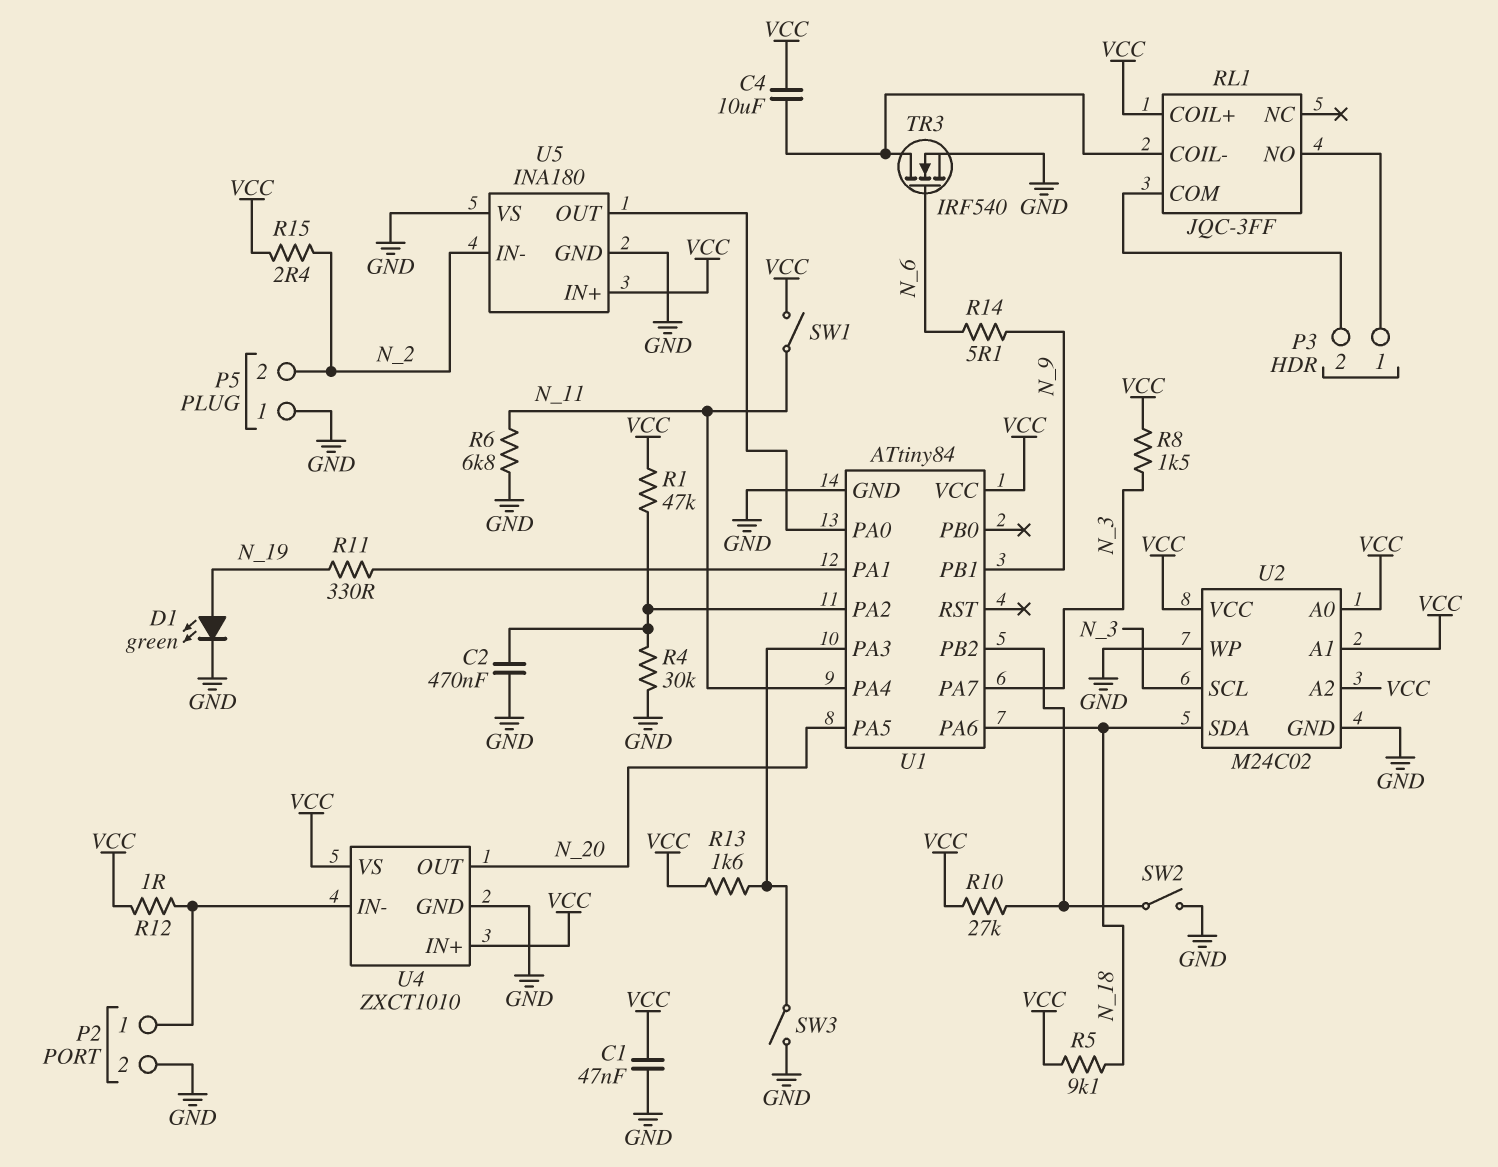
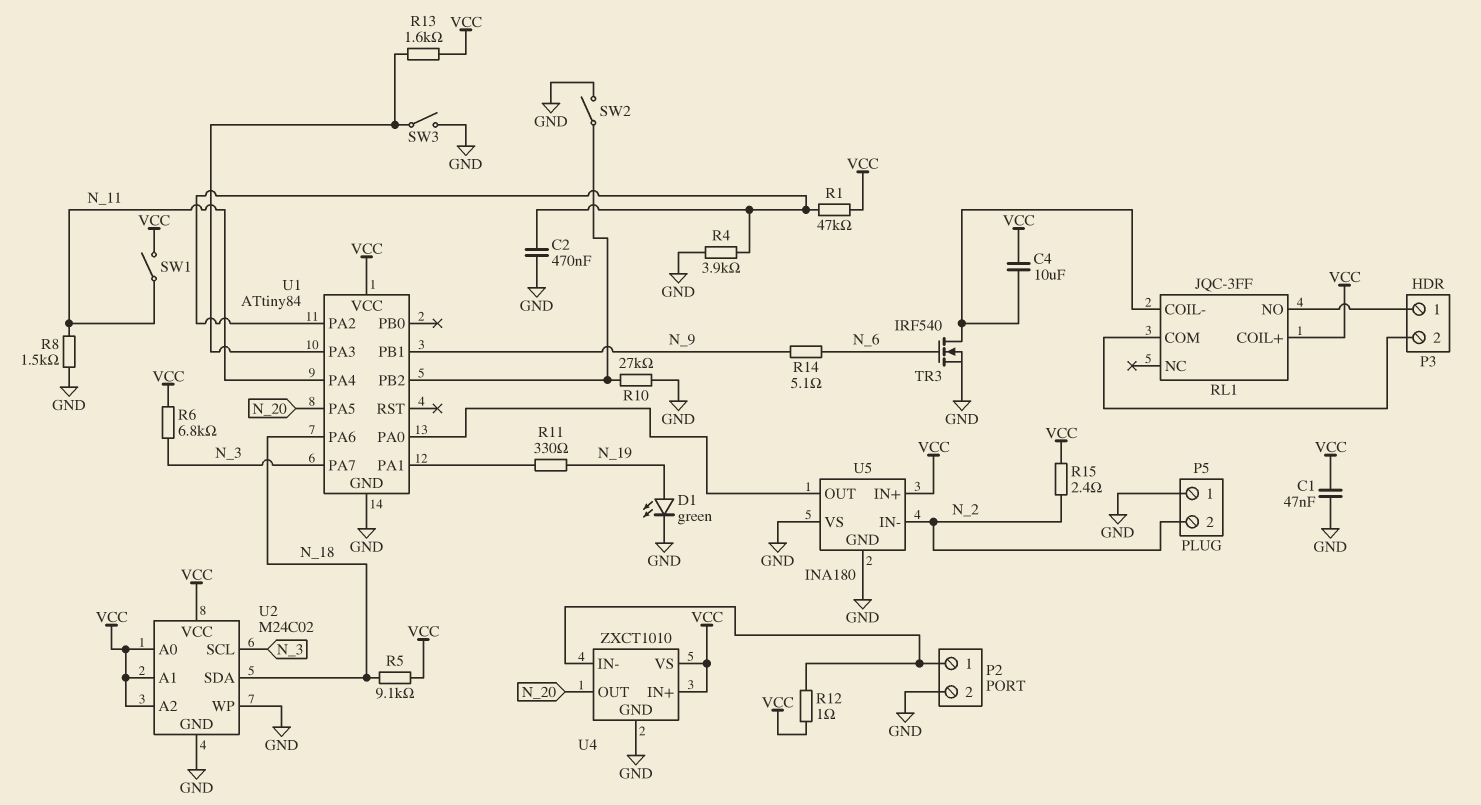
R4: 30k (GND, U1/PA2) -> 3.9k (GND, U1/PA2)
R6: 6.8k (GND, N_11) -> 6.8k (N_3, VCC)
R8: 1.5k (N_3, VCC) -> 1.5k (GND, N_11)
R10: 27k (U1/PB2, VCC) -> 27k (GND, U1/PB2)

